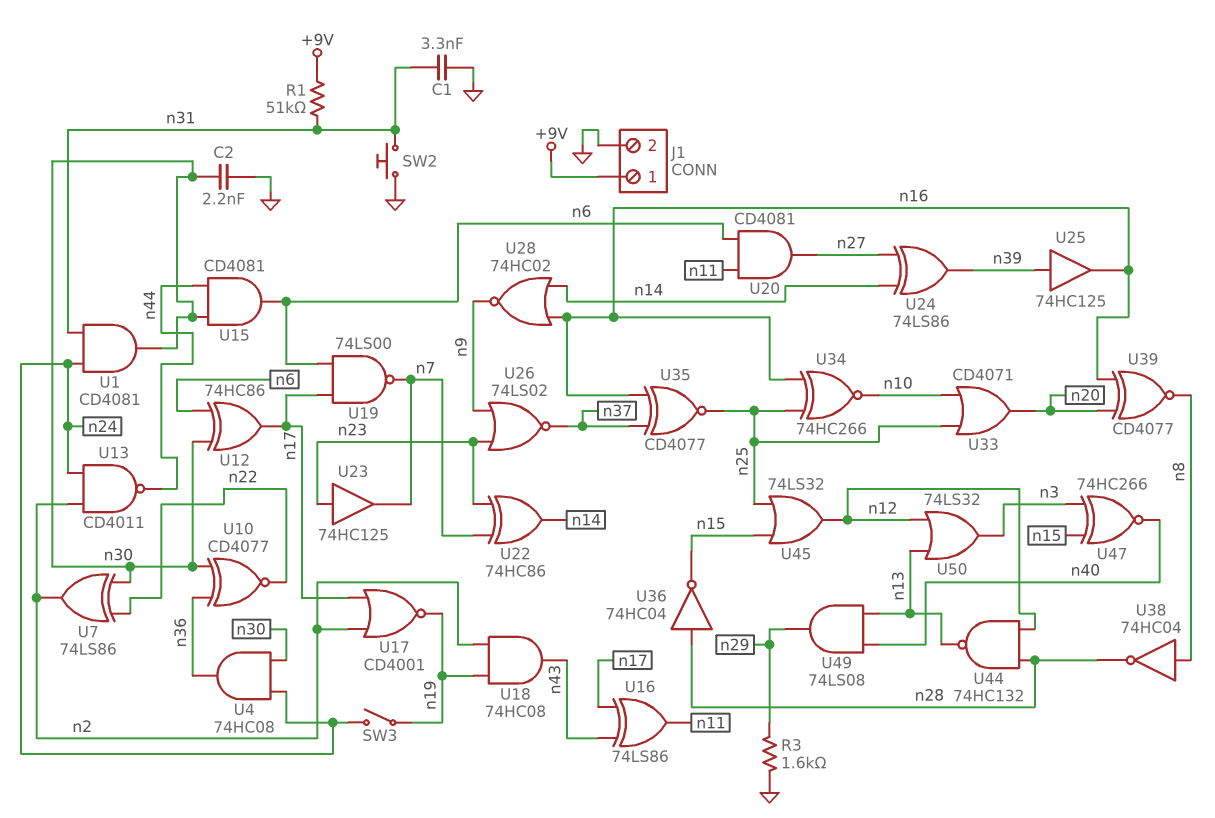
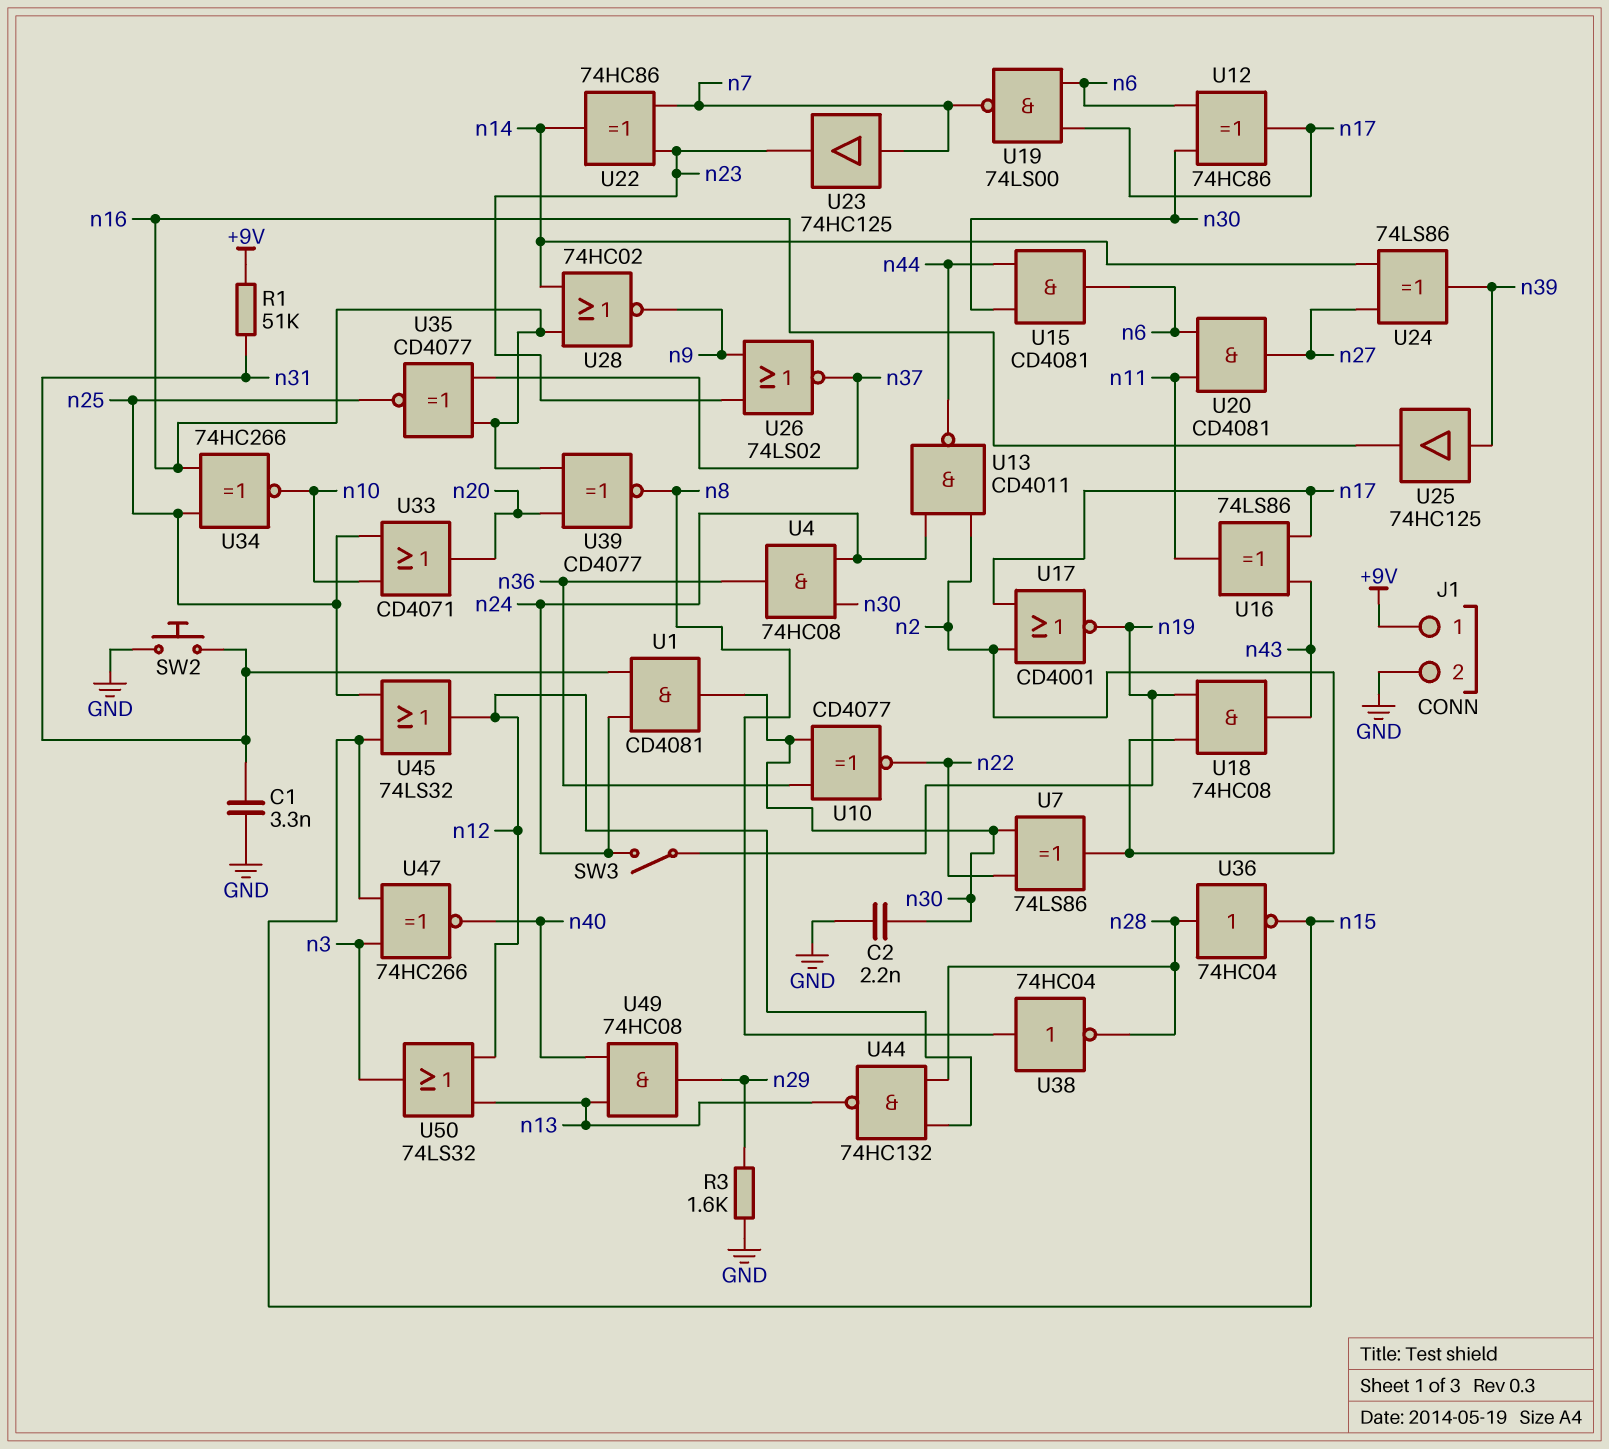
U23: buffer 74HC125 (in n23, out n7) -> buffer 74HC125 (in n7, out n23)
U49: AND 74LS08 (in n13, in n40, out n29) -> AND 74HC08 (in n13, in n40, out n29)

